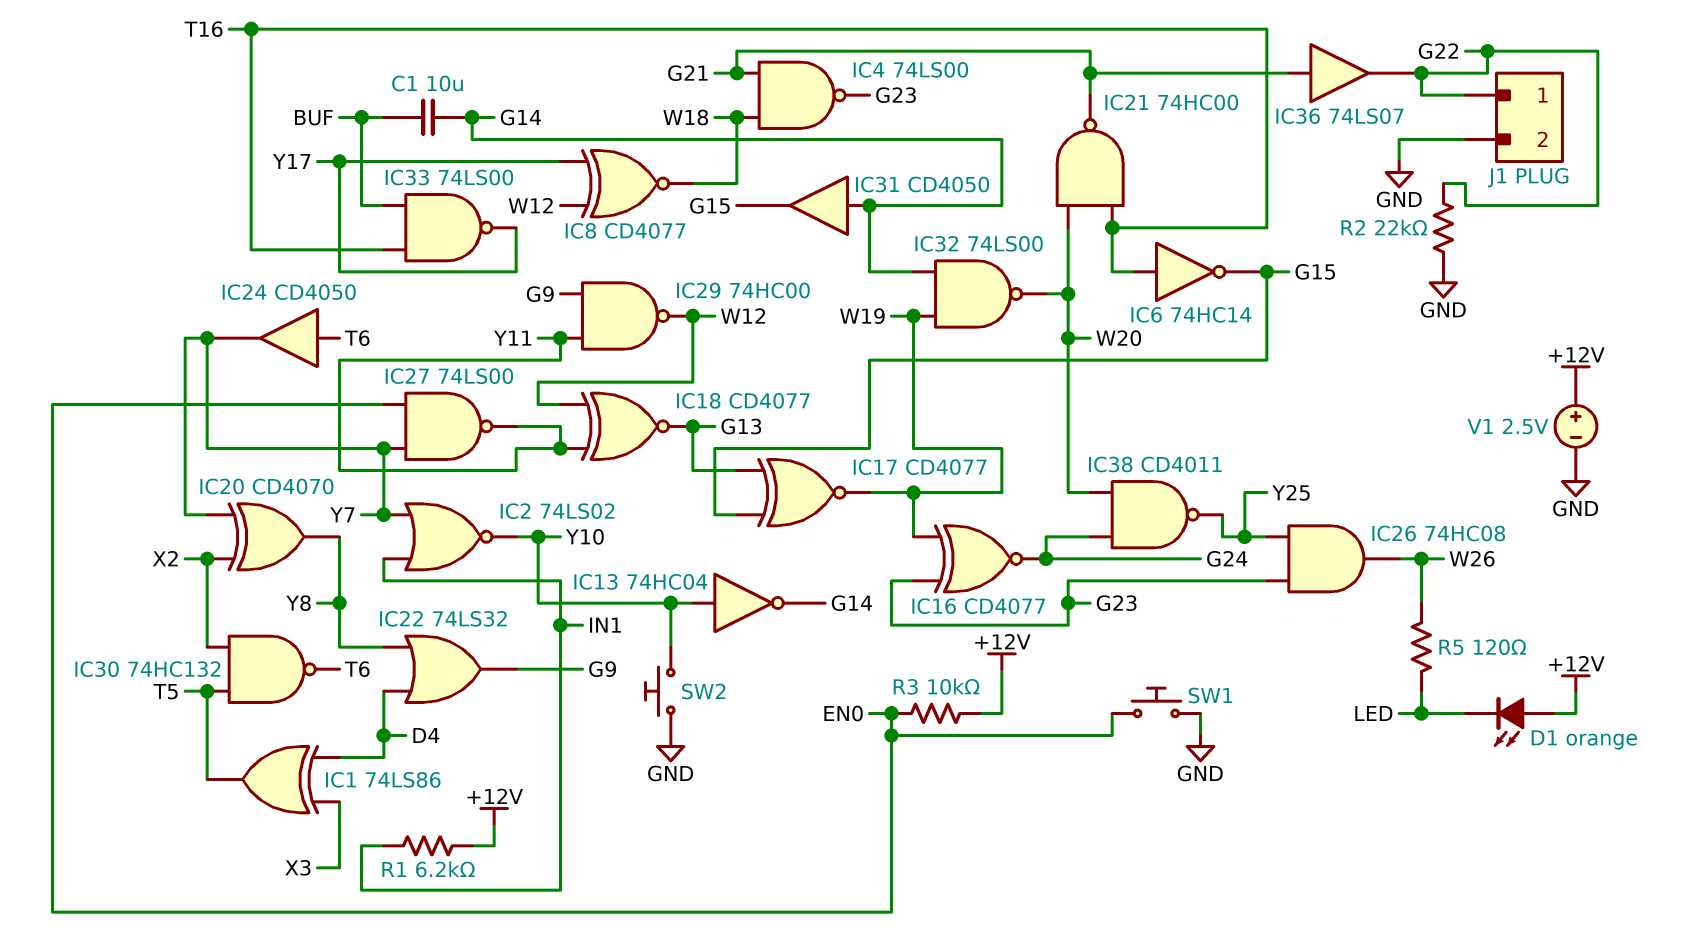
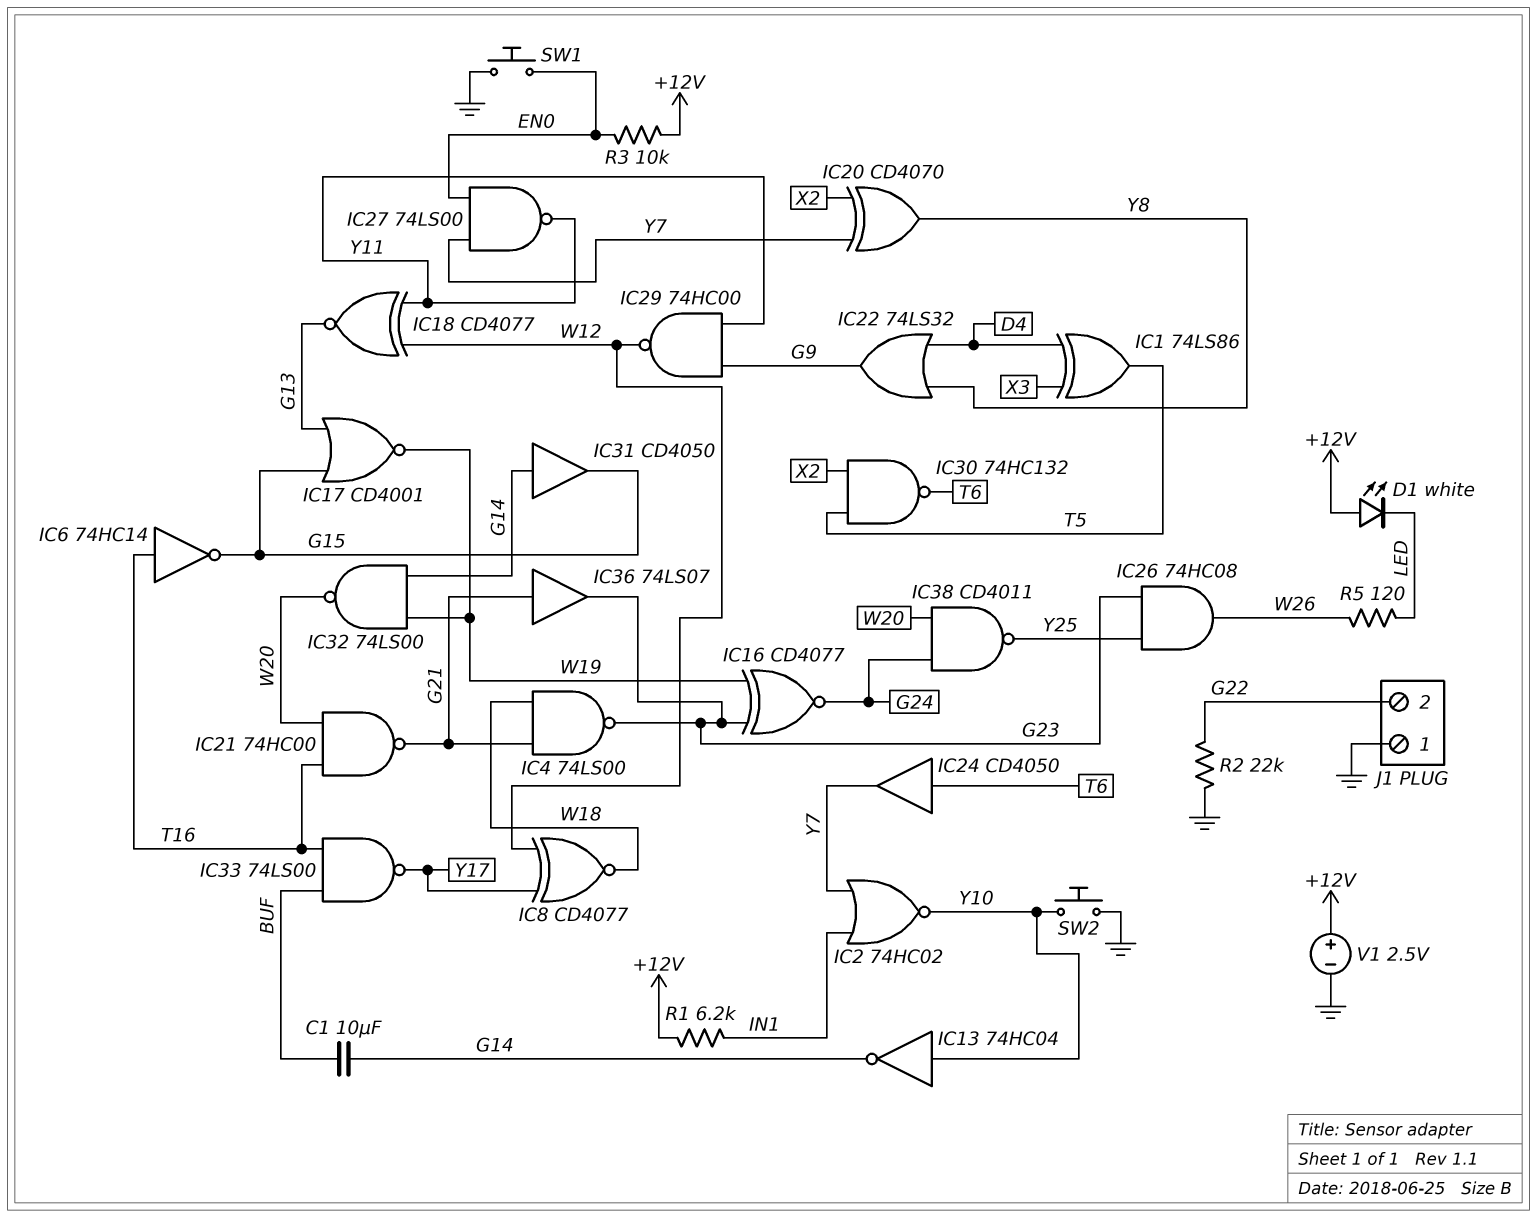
D1: LED orange (A +12V, K LED) -> LED white (A +12V, K LED)
IC2: NOR 74LS02 (in IN1, in Y7, out Y10) -> NOR 74HC02 (in IN1, in Y7, out Y10)
IC17: XNOR CD4077 (in G13, in G15, out W19) -> NOR CD4001 (in G13, in G15, out W19)
IC36: buffer 74LS07 (in G21, out G22) -> buffer 74LS07 (in G21, out G23)
J1 pin 1: G22 -> GND
J1 pin 2: GND -> G22

